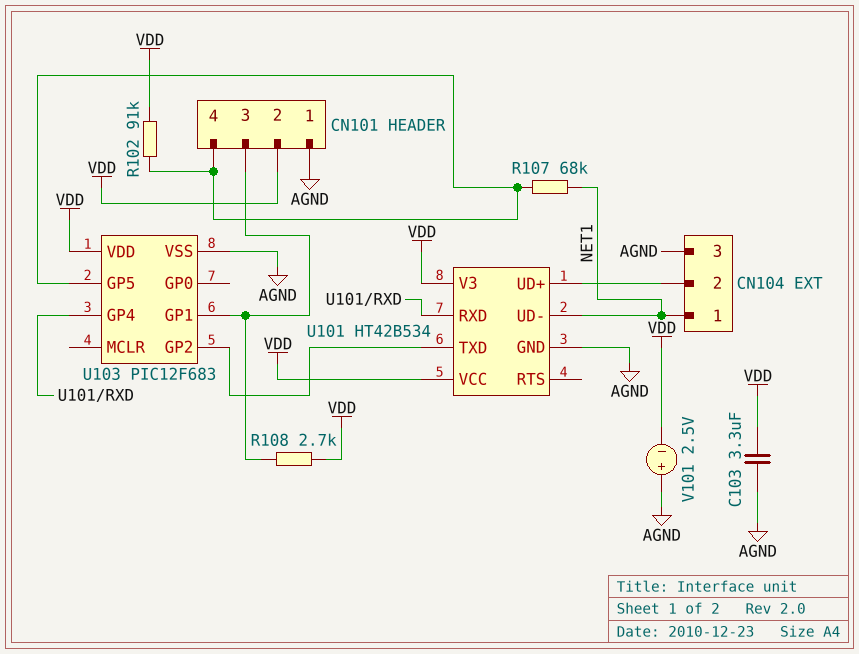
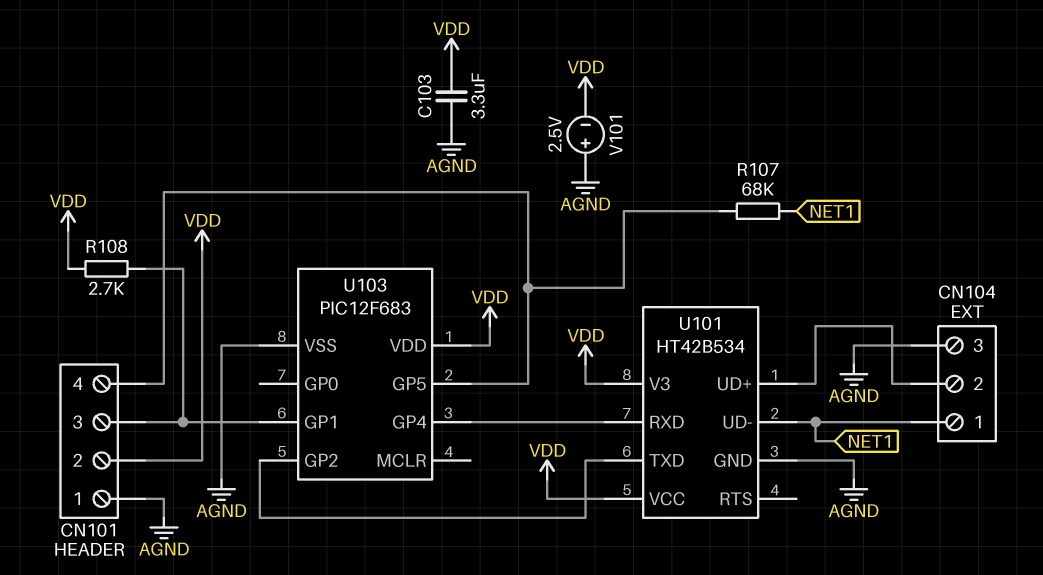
R102: 91k (CN101/4, VDD) -> none

